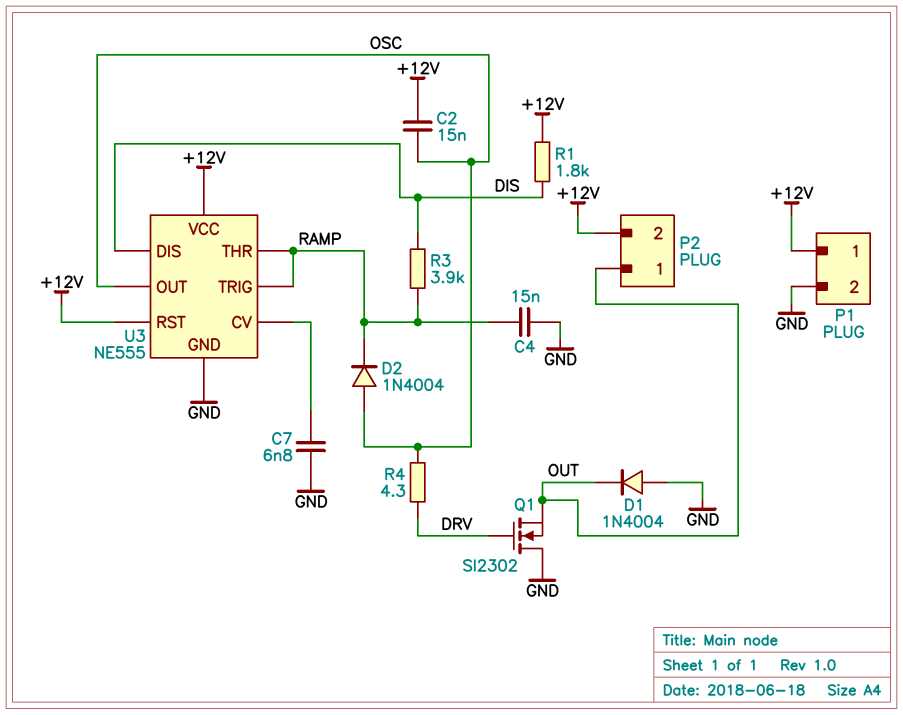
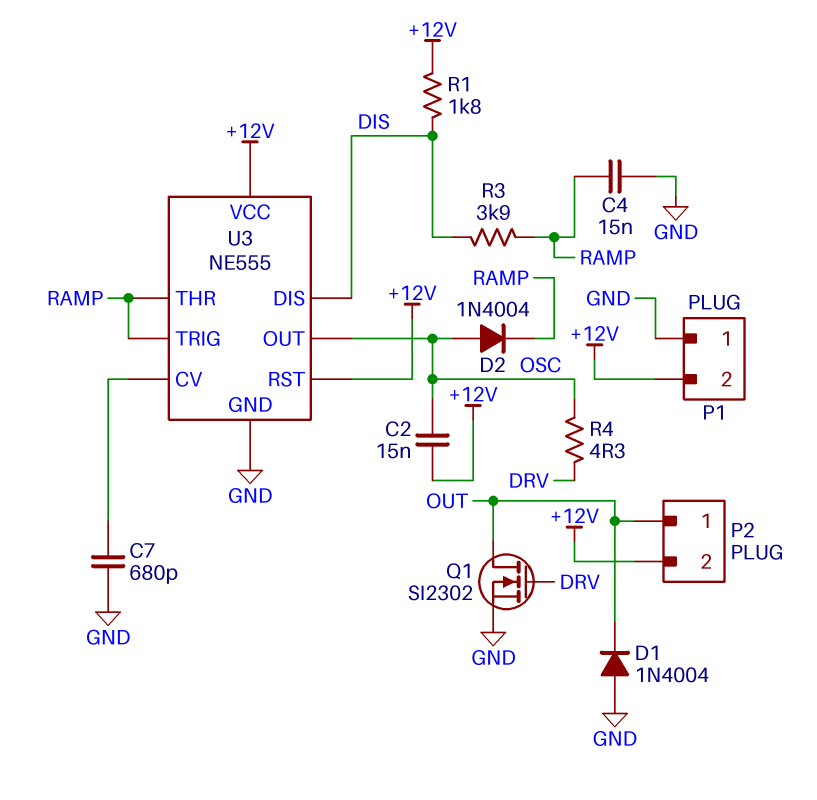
C7: 6.8nF (GND, U3/CV) -> 680pF (GND, U3/CV)
P1 pin 1: +12V -> GND
P1 pin 2: GND -> +12V
Q1: NMOS SI2302 (G DRV, D GND, S OUT) -> NMOS SI2302 (G DRV, D OUT, S GND)

